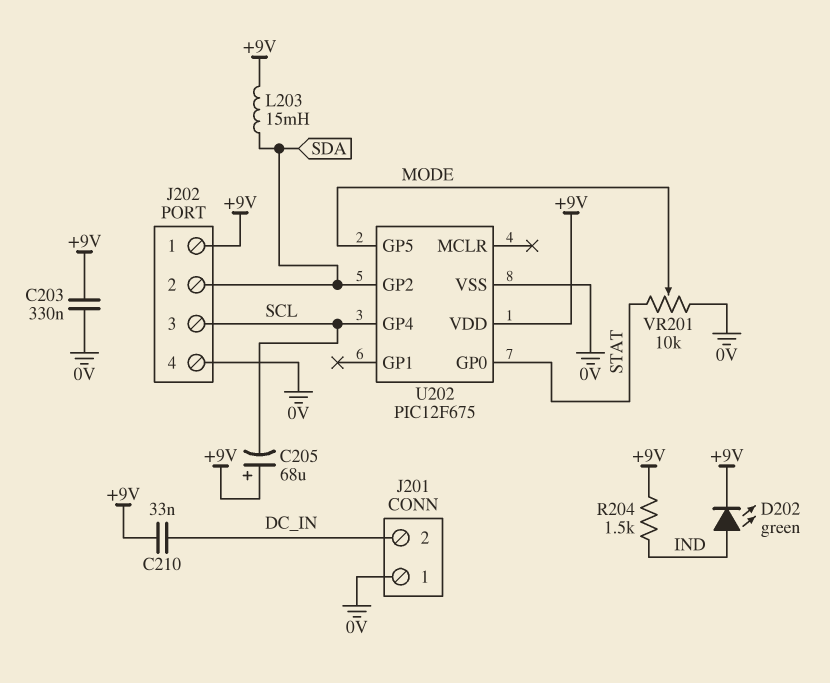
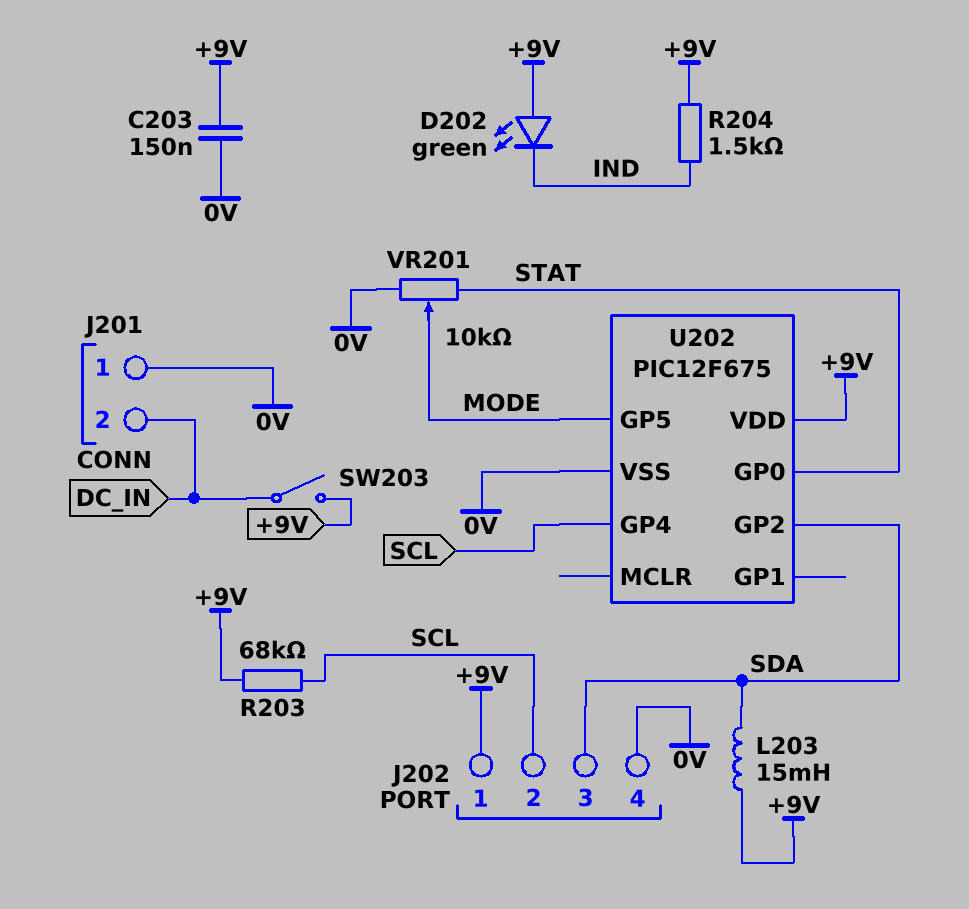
C203: 330nF (+9V, 0V) -> 150nF (+9V, 0V)
C205: 68uF (plus +9V, minus SCL) -> none
C210: 33nF (+9V, DC_IN) -> none
D202: LED green (A IND, K +9V) -> LED green (A +9V, K IND)
J202 pin 2: SDA -> SCL
J202 pin 3: SCL -> SDA
R203: none -> 68k (+9V, SCL)
SW203: none -> switch (+9V, DC_IN)

